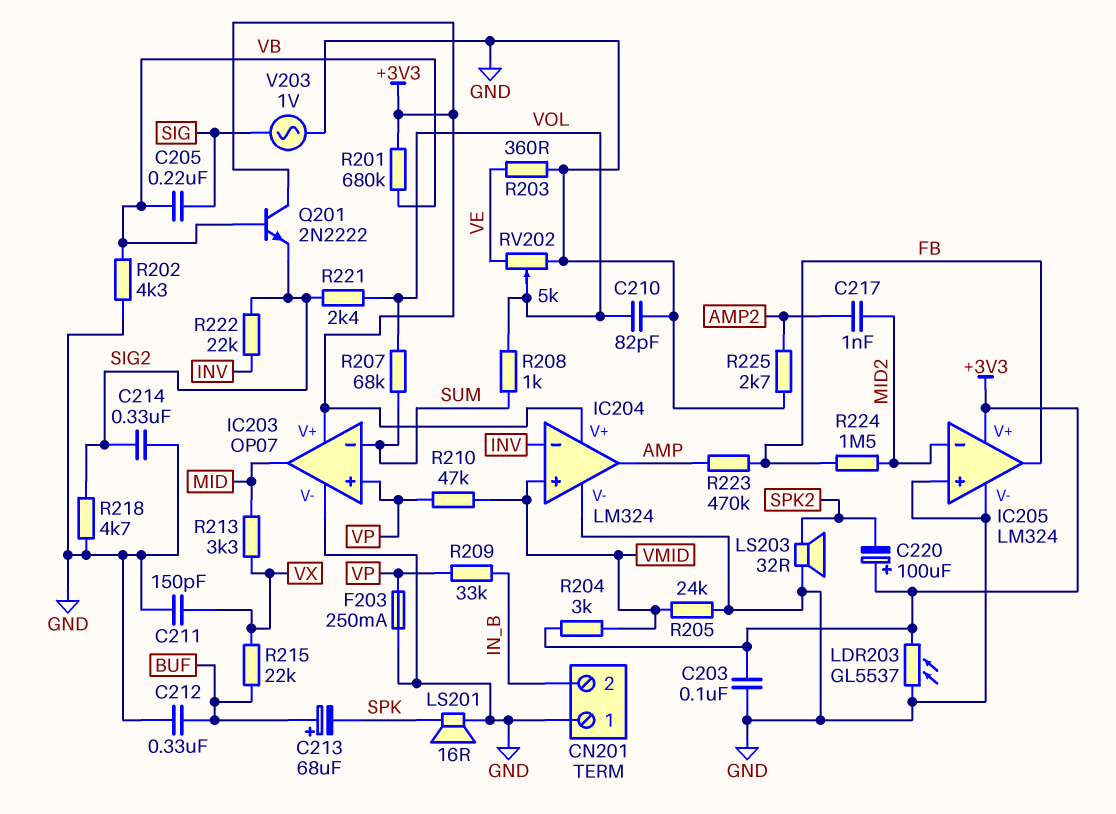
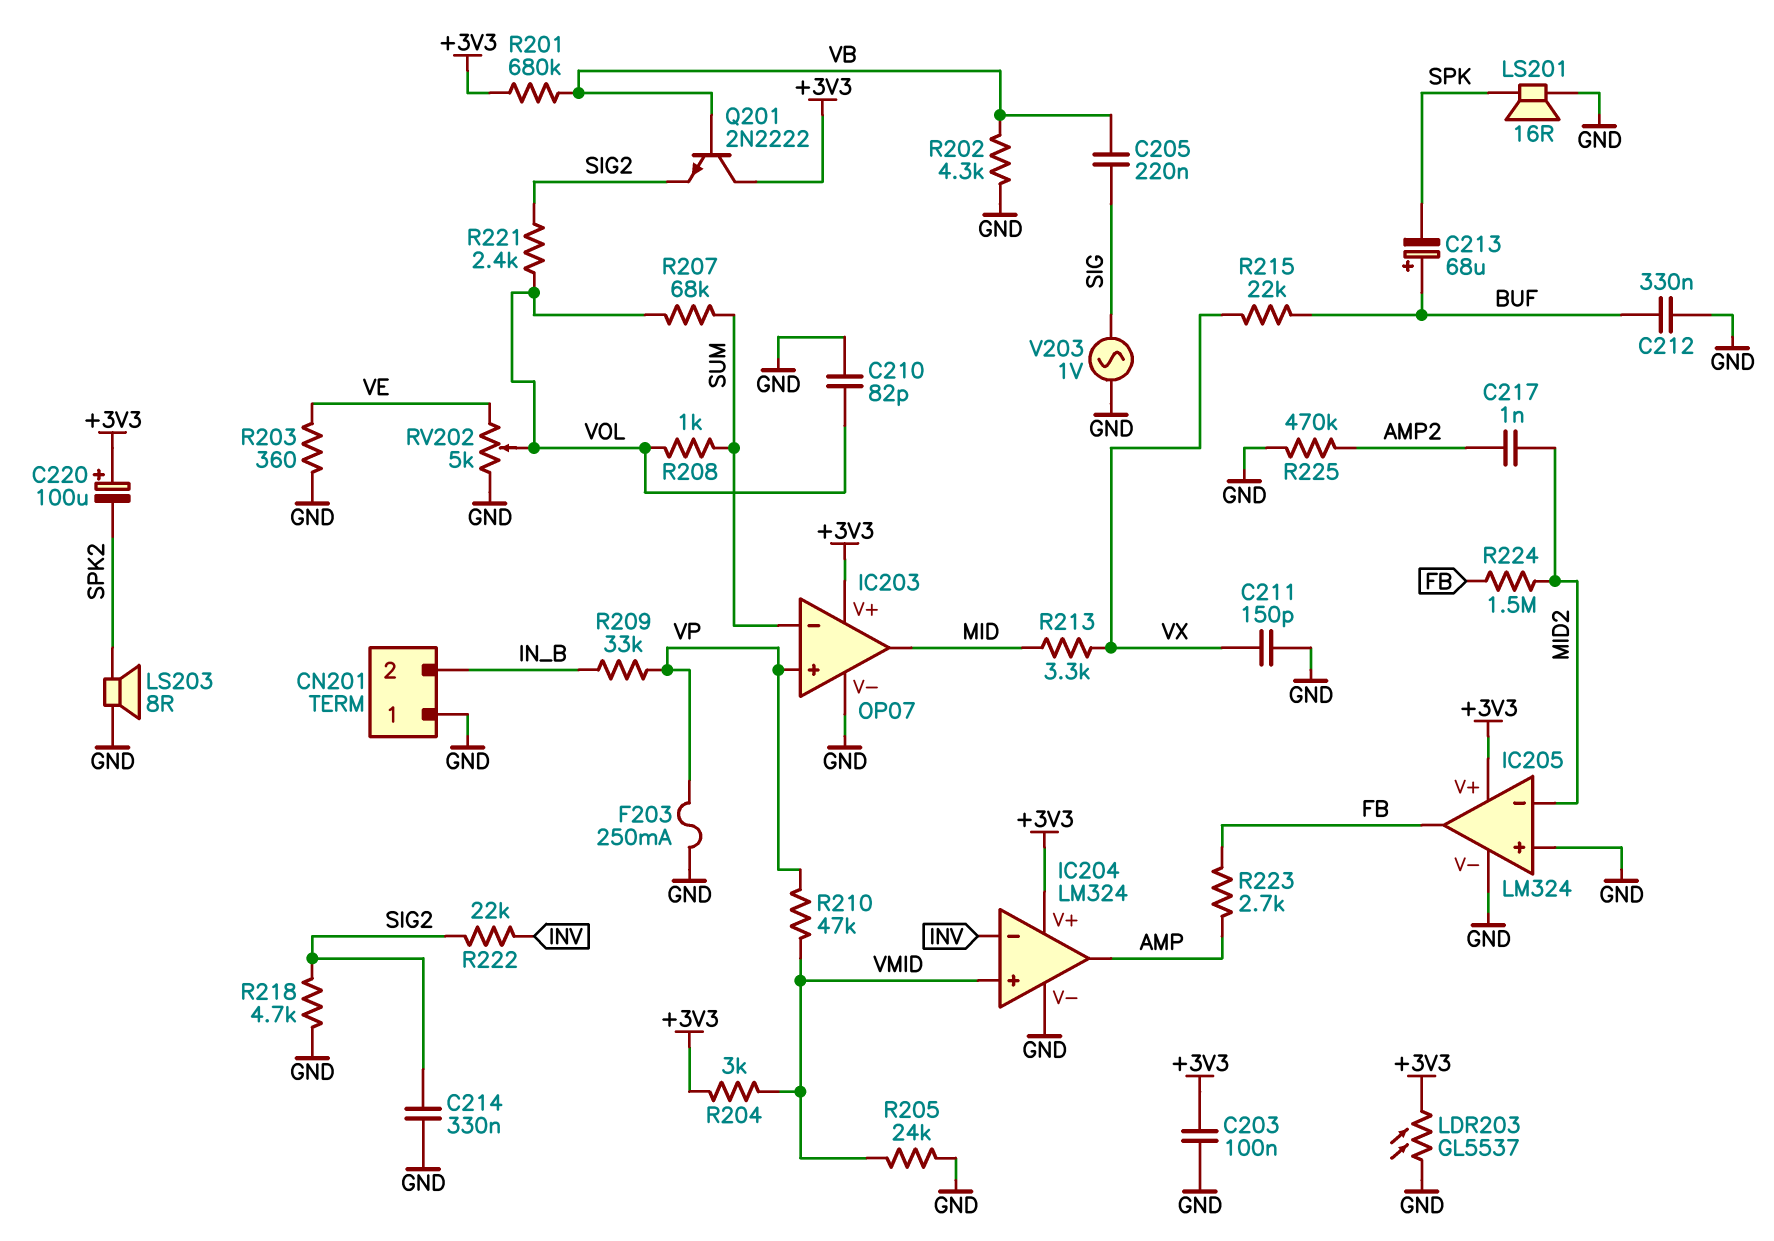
LS203: speaker 32R (GND, SPK2) -> speaker 8R (GND, SPK2)
R223: 470k (AMP, FB) -> 2.7k (AMP, FB)
R225: 2.7k (AMP2, GND) -> 470k (AMP2, GND)

